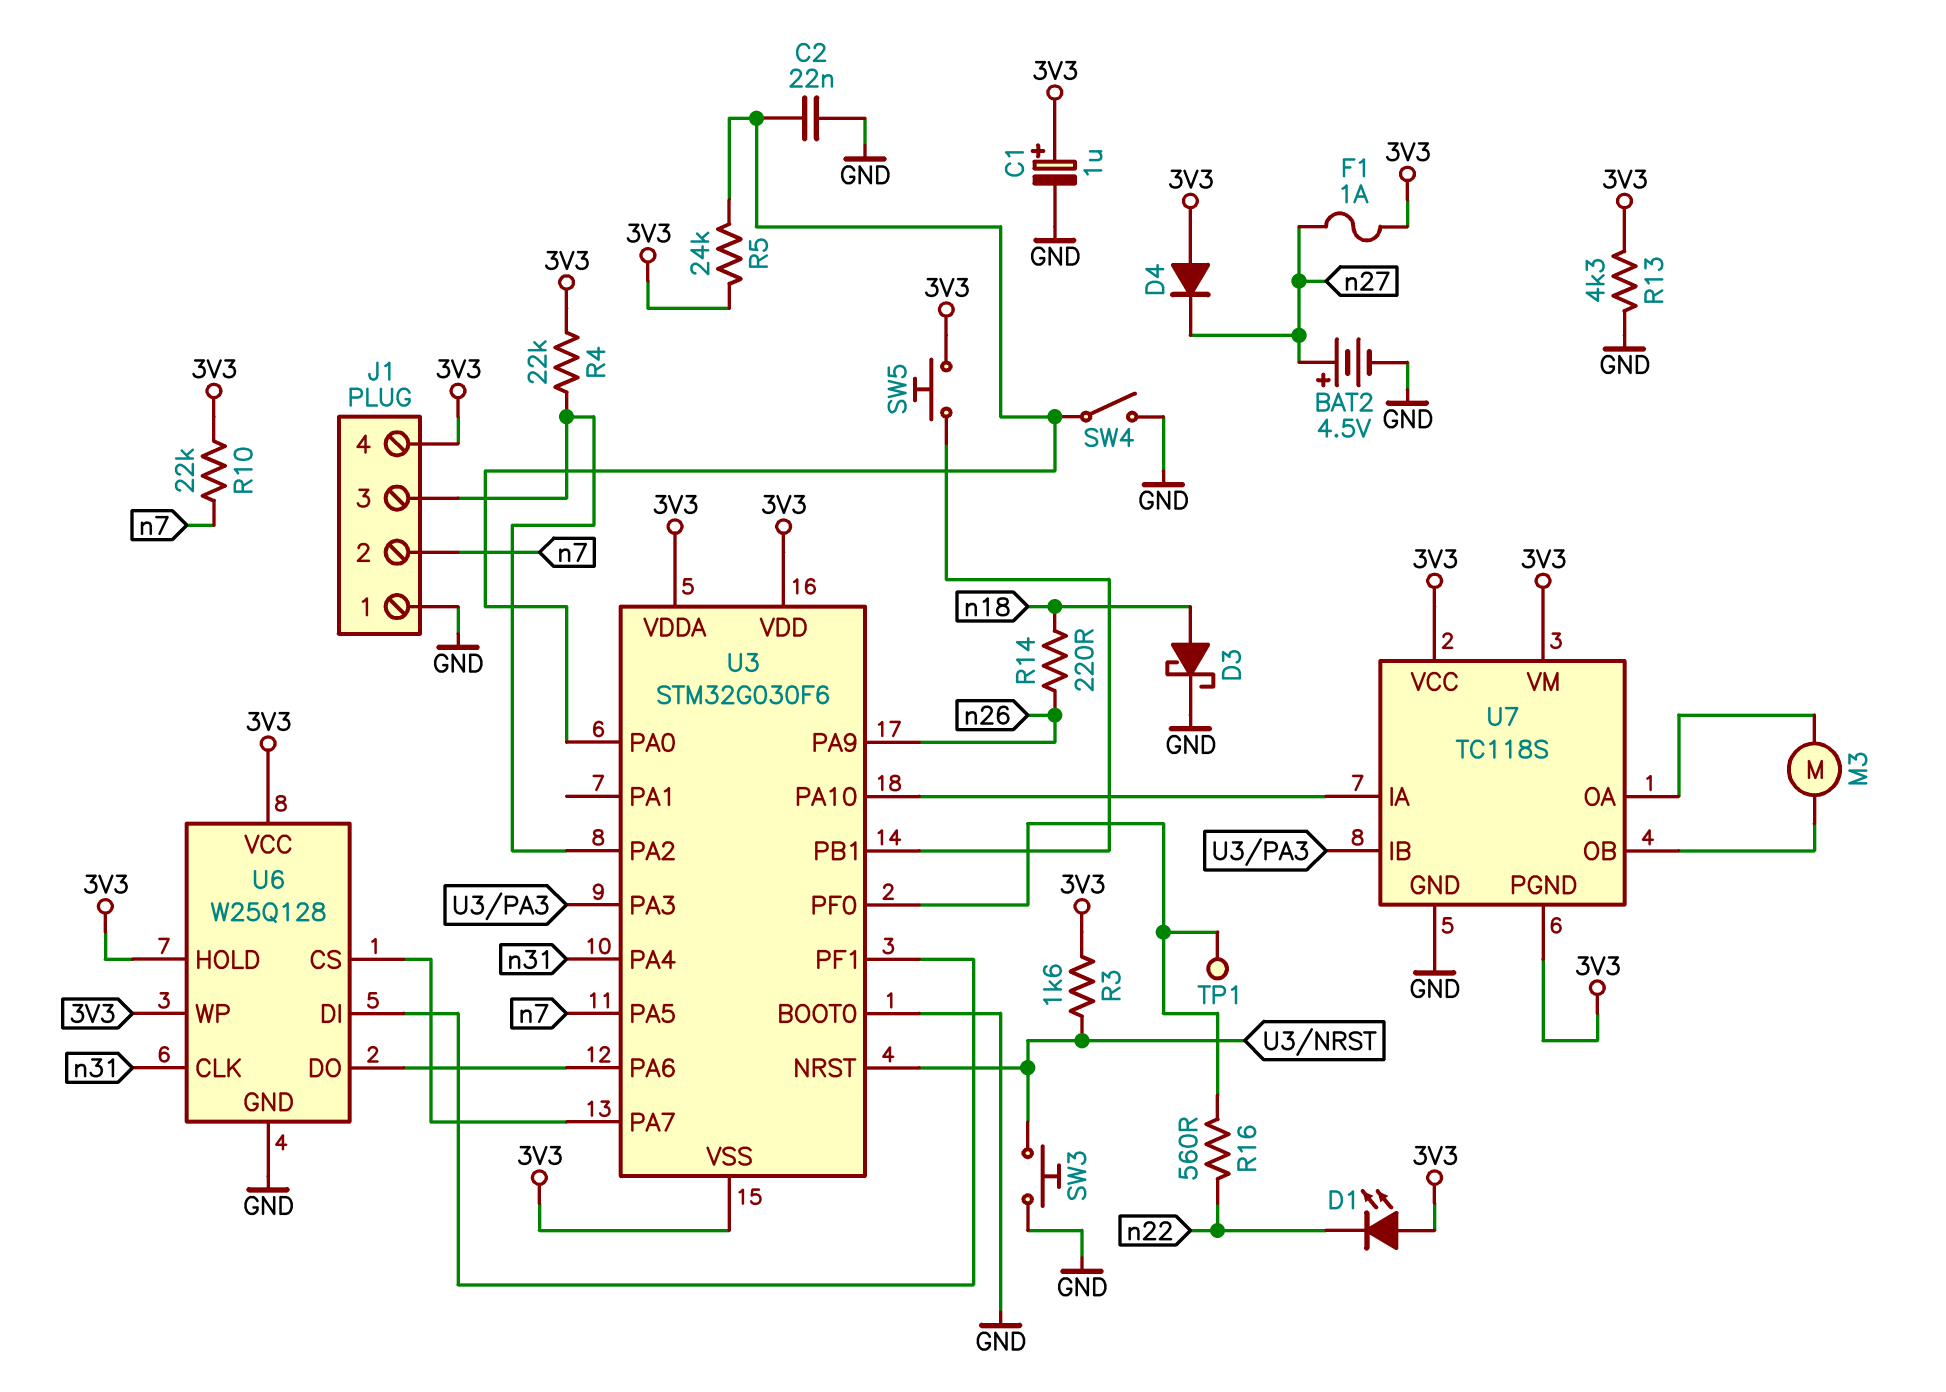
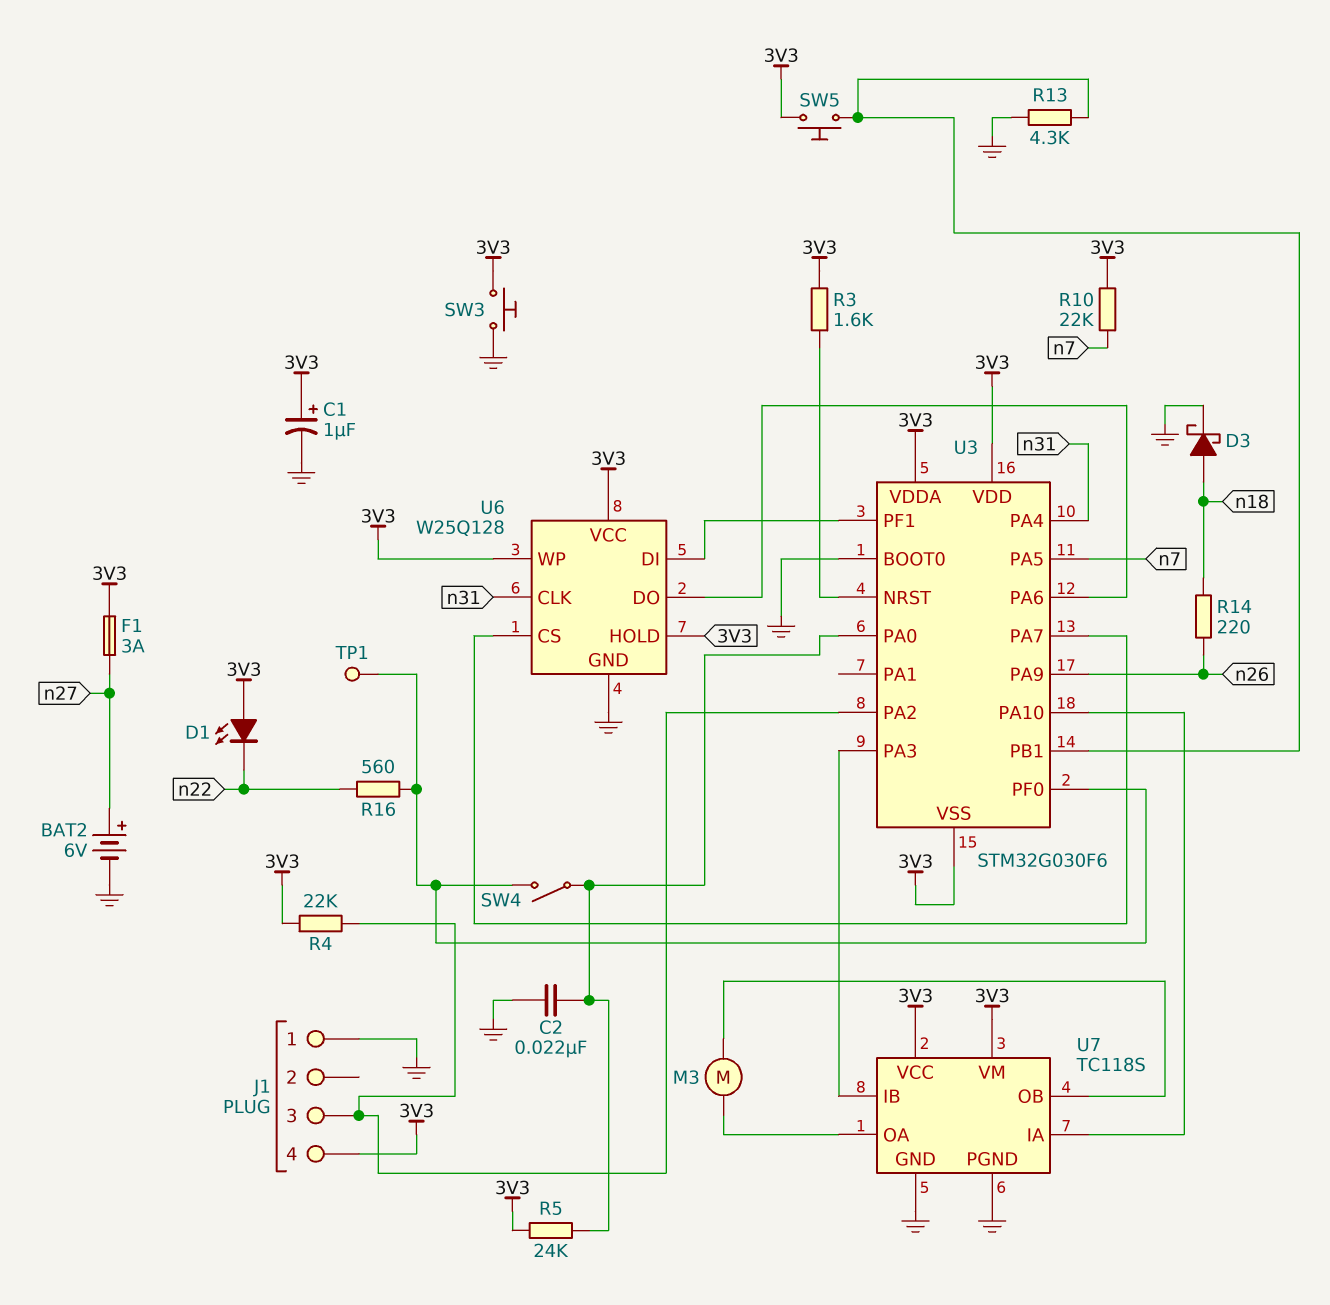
BAT2: 4.5V (plus n27, minus GND) -> 6V (plus n27, minus GND)
D4: diode (A 3V3, K n27) -> none
F1: 1A (3V3, n27) -> 3A (3V3, n27)
J1 pin 2: n7 -> none
R13: 4.3k (3V3, GND) -> 4.3k (GND, U3/PB1)
SW3: button (GND, U3/NRST) -> button (3V3, GND)
SW4: switch (GND, U3/PA0) -> switch (U3/PA0, U3/PF0)
U7 pin PGND: 3V3 -> GND

